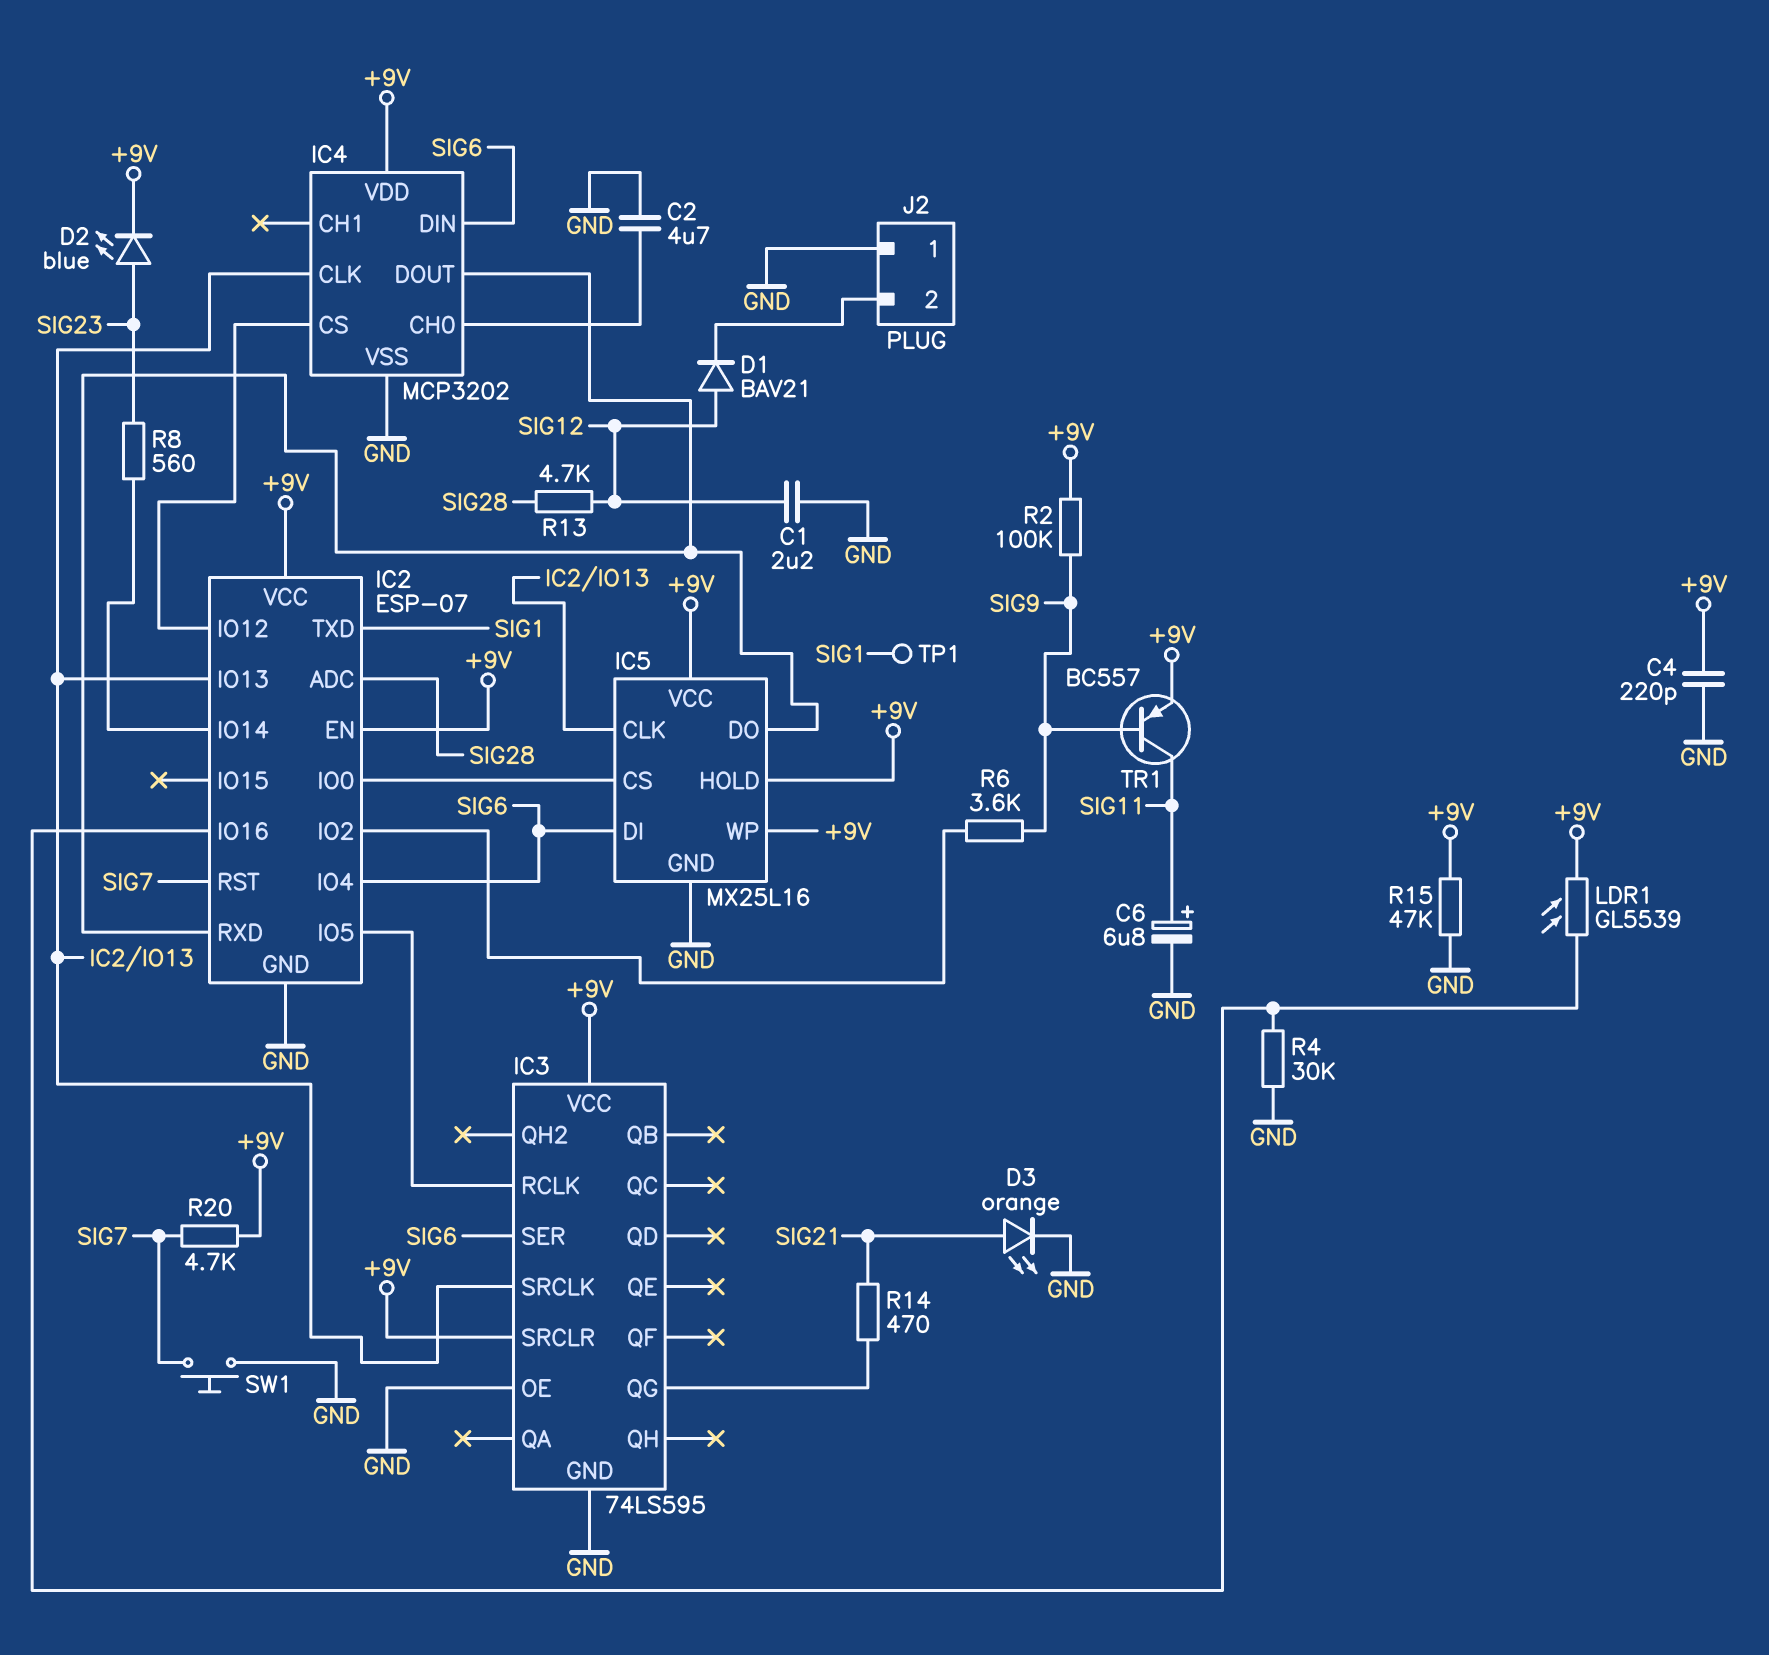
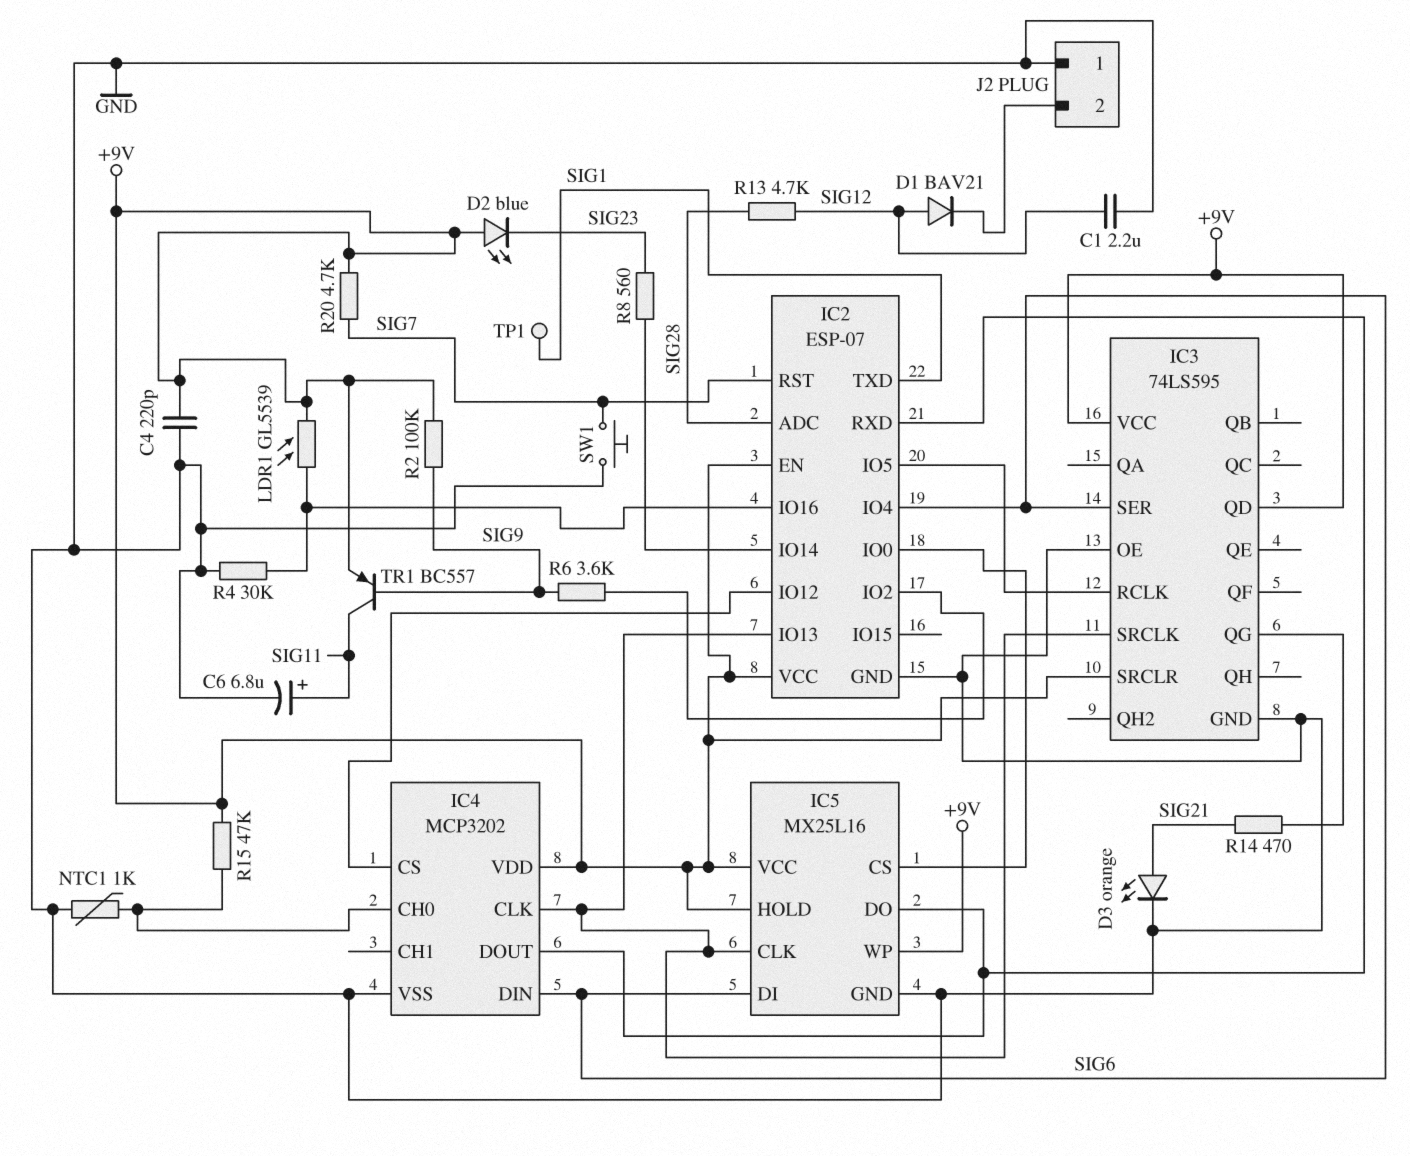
C2: 4.7uF (GND, IC4/CH0) -> none
D2: LED blue (A SIG23, K +9V) -> LED blue (A +9V, K SIG23)
IC3 pin QD: none -> +9V
NTC1: none -> 1k (GND, IC4/CH0)
R15: 47k (+9V, GND) -> 47k (+9V, IC4/CH0)

